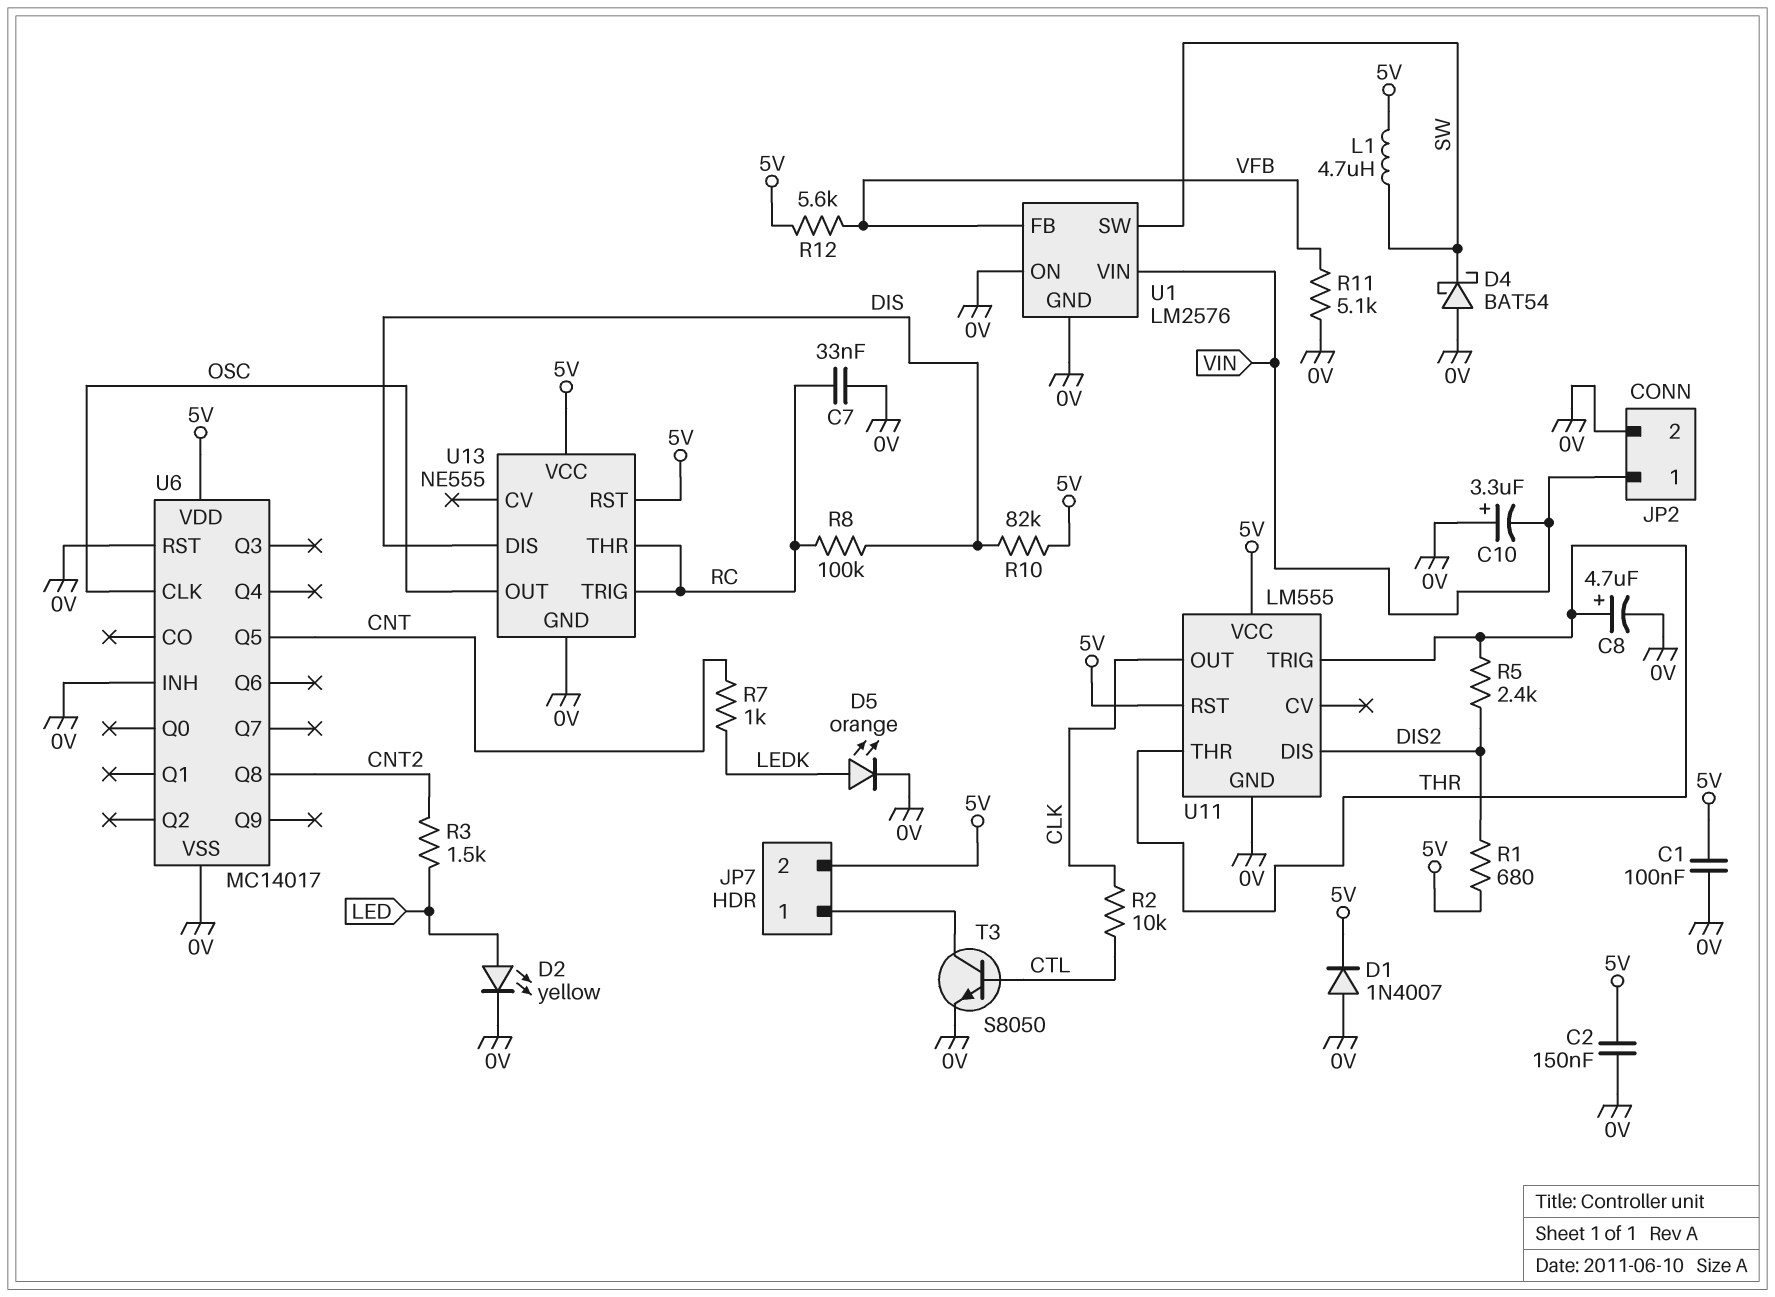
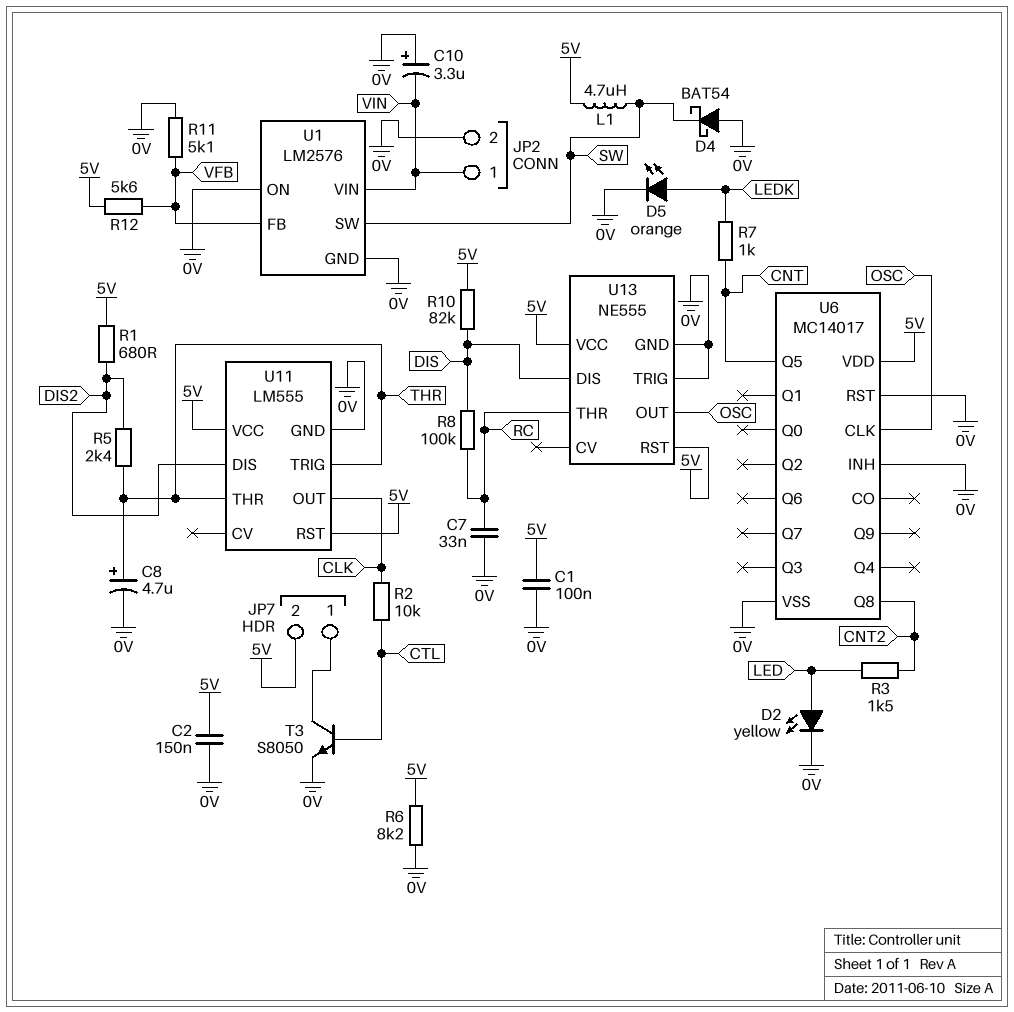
D1: diode 1N4007 (A 0V, K 5V) -> none
R6: none -> 8.2k (0V, 5V)
U13 pin TRIG: RC -> 0V

